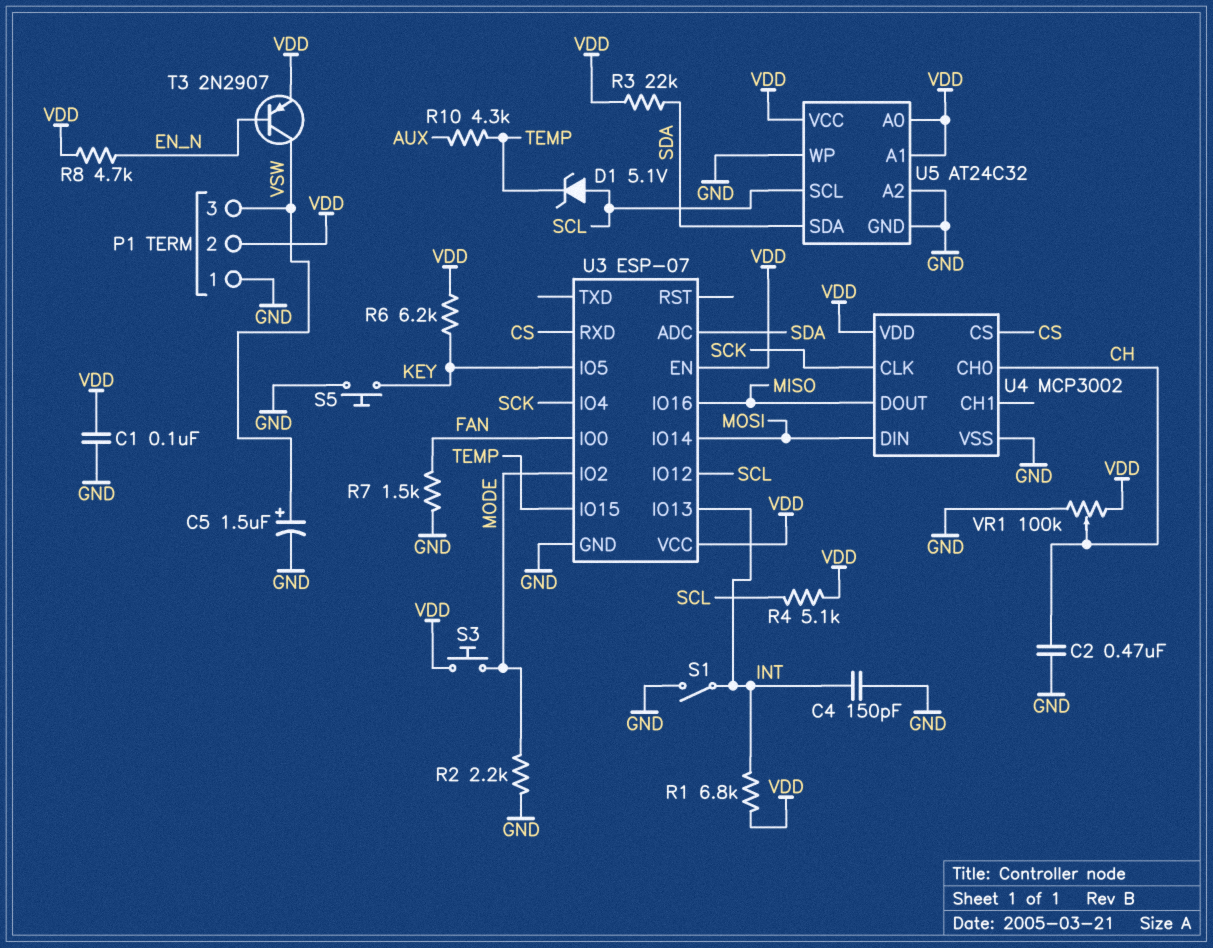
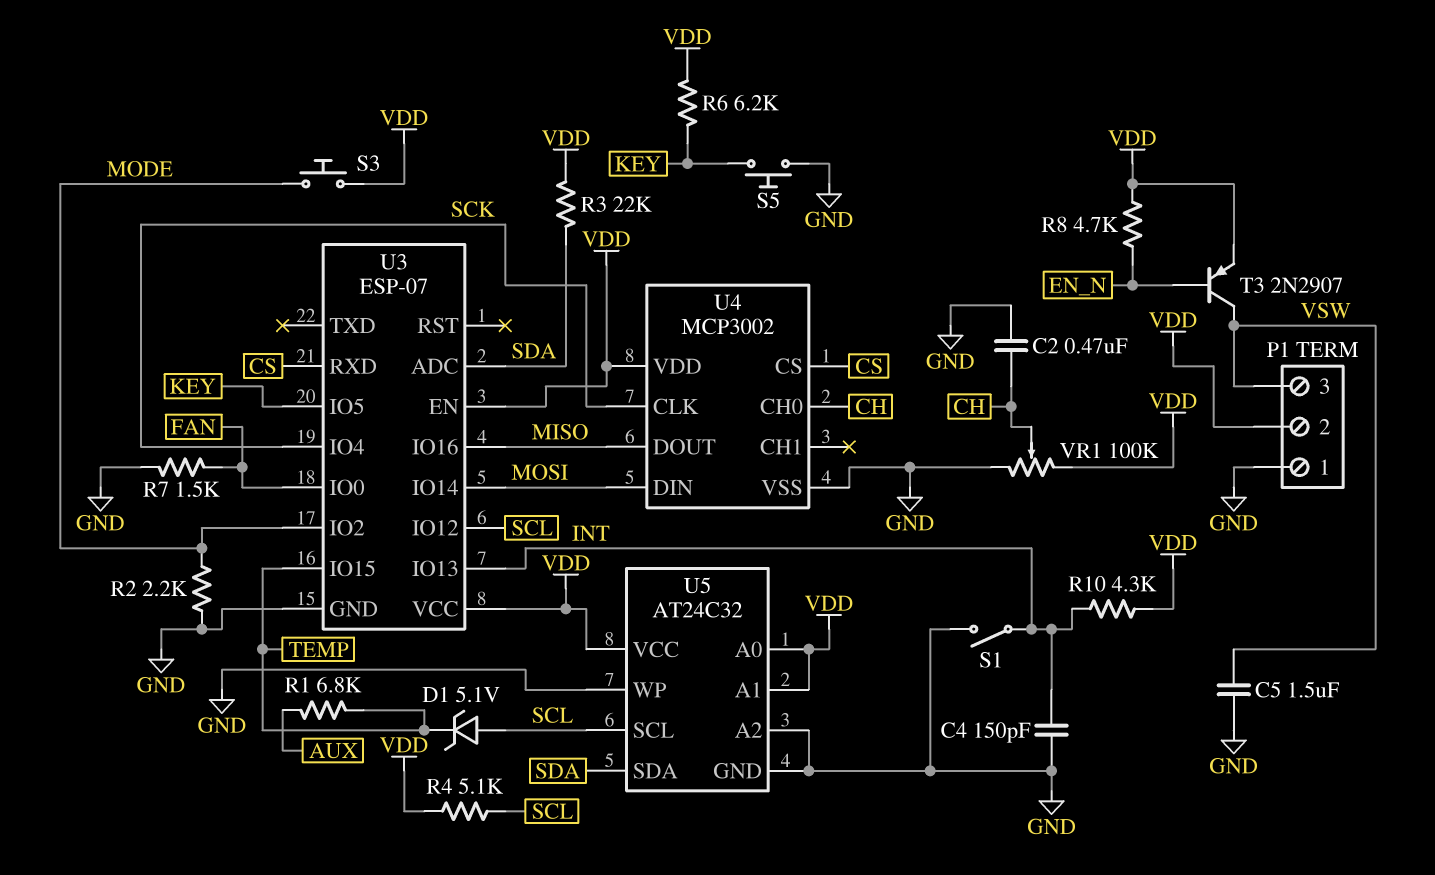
C1: 100nF (GND, VDD) -> none
C5: 1.5uF (plus VSW, minus GND) -> 1.5uF (GND, VSW)
R1: 6.8k (INT, VDD) -> 6.8k (AUX, TEMP)
R10: 4.3k (AUX, TEMP) -> 4.3k (INT, VDD)

